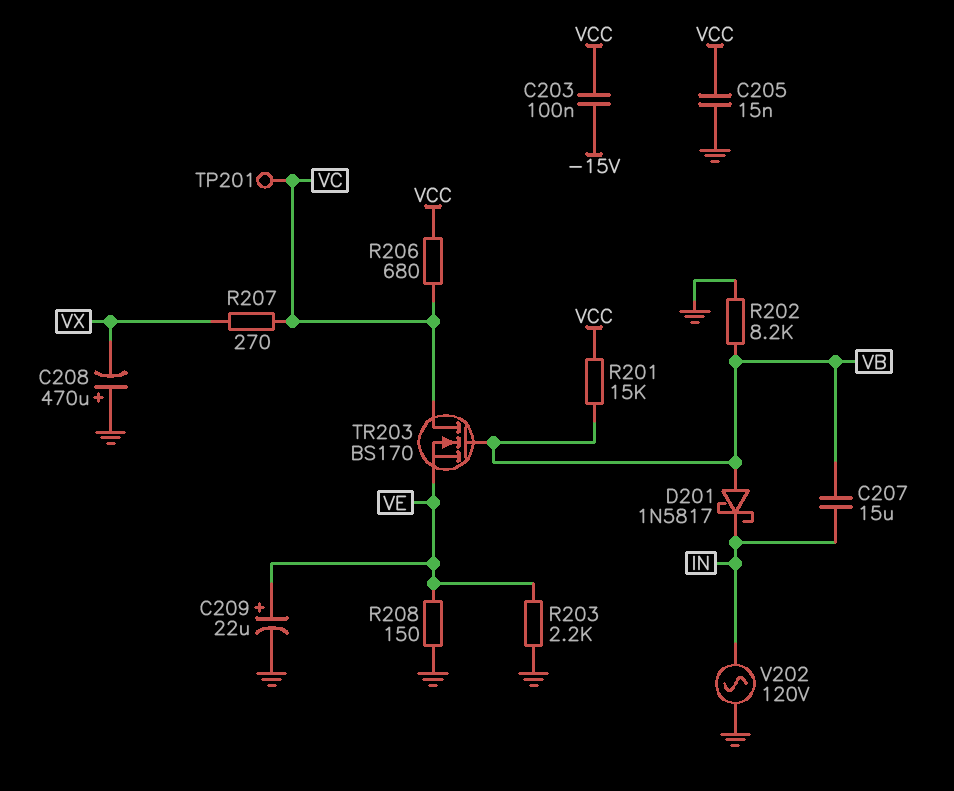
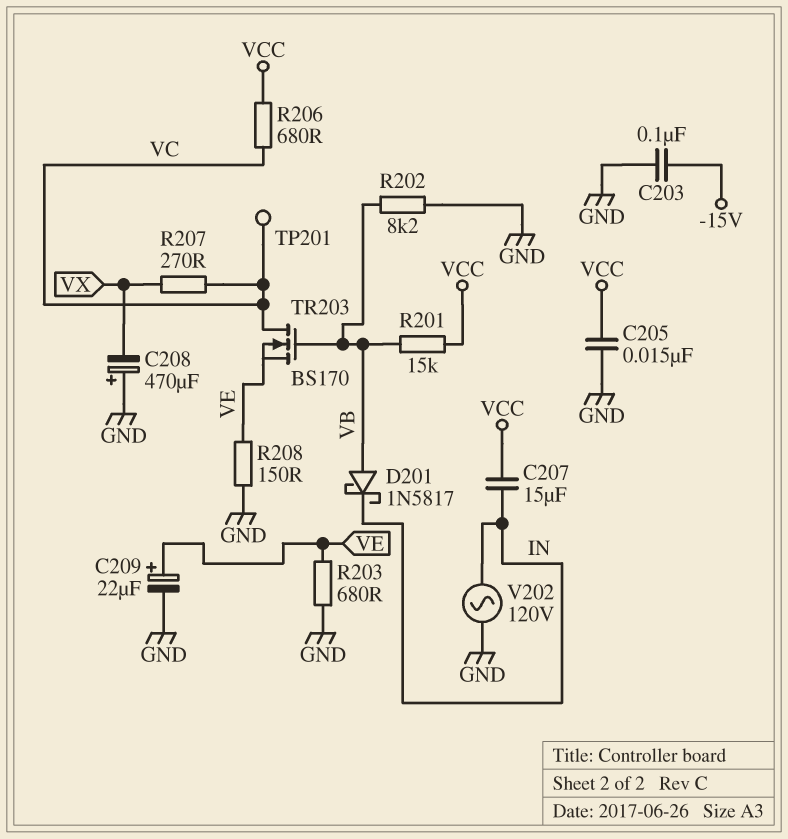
C203: 100nF (-15V, VCC) -> 100nF (-15V, GND)
C207: 15uF (IN, VB) -> 15uF (IN, VCC)
R203: 2.2k (GND, VE) -> 680 (GND, VE)

